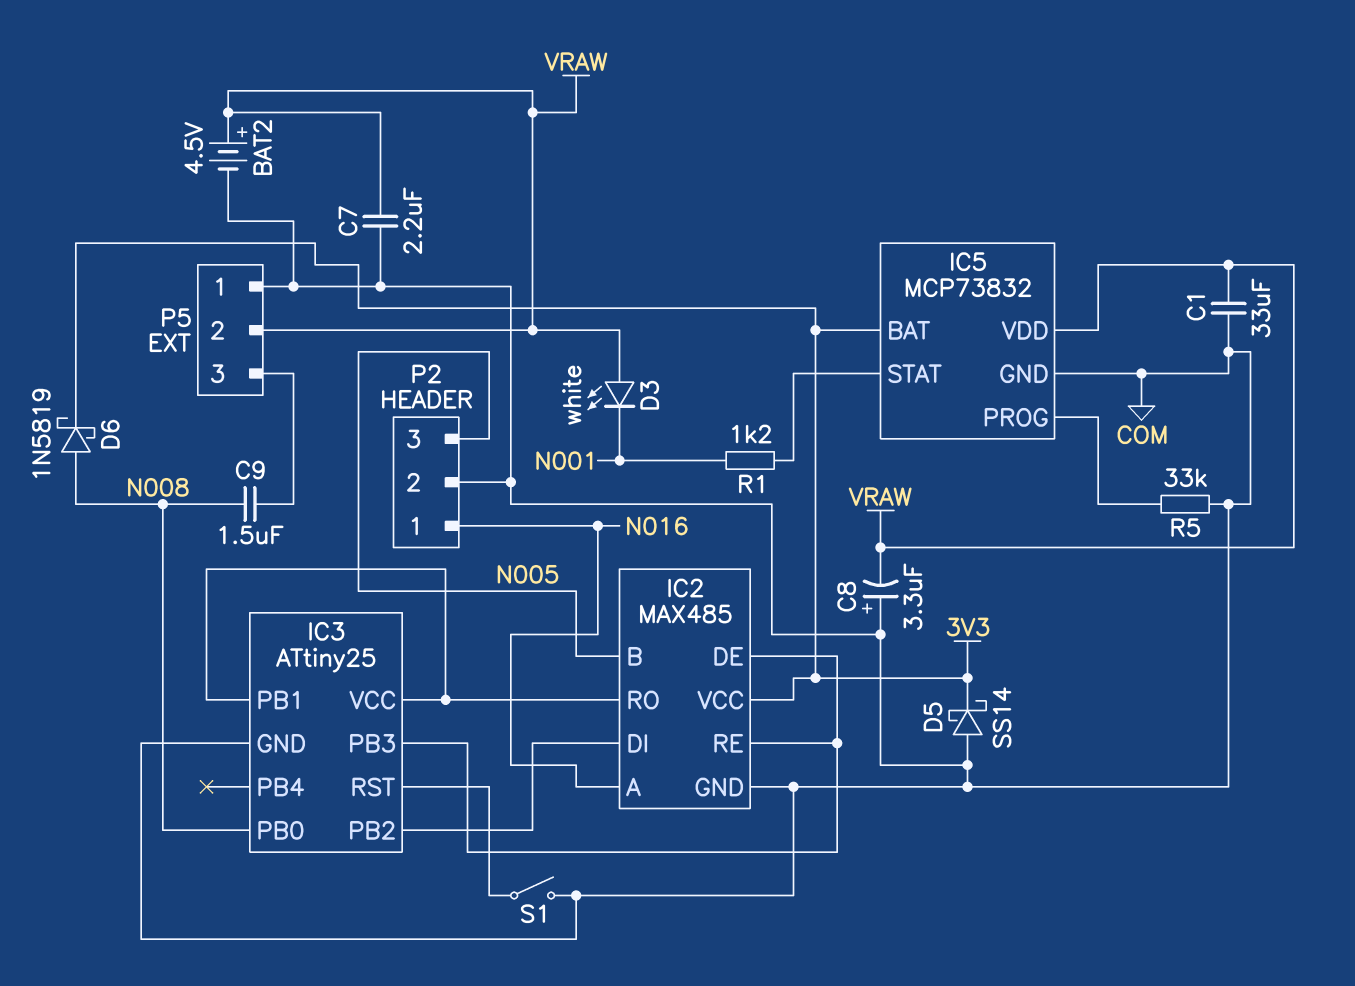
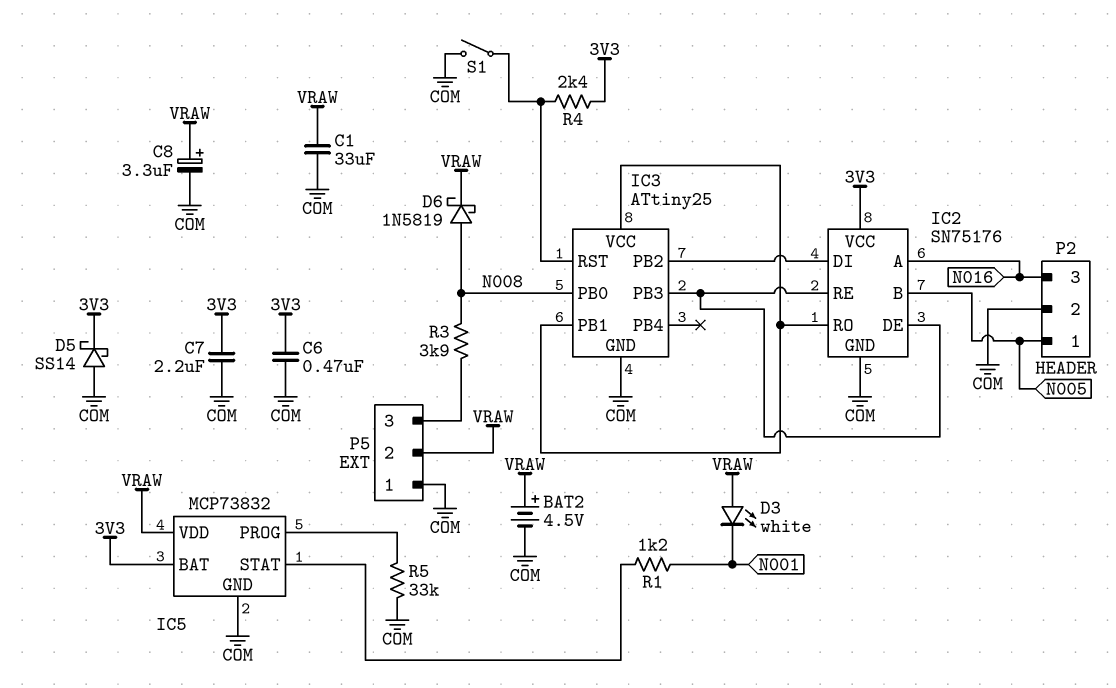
C6: none -> 470nF (3V3, COM)
C7: 2.2uF (COM, VRAW) -> 2.2uF (3V3, COM)
C8: 3.3uF (plus COM, minus VRAW) -> 3.3uF (plus VRAW, minus COM)
C9: 1.5uF (N008, P5/3) -> none
D6: schottky 1N5819 (A N008, K 3V3) -> schottky 1N5819 (A N008, K VRAW)
IC2: MAX485 -> SN75176
P2 pin 1: N016 -> N005
P2 pin 3: N005 -> N016
R3: none -> 3.9k (N008, P5/3)
R4: none -> 2.4k (3V3, IC3/RST)

